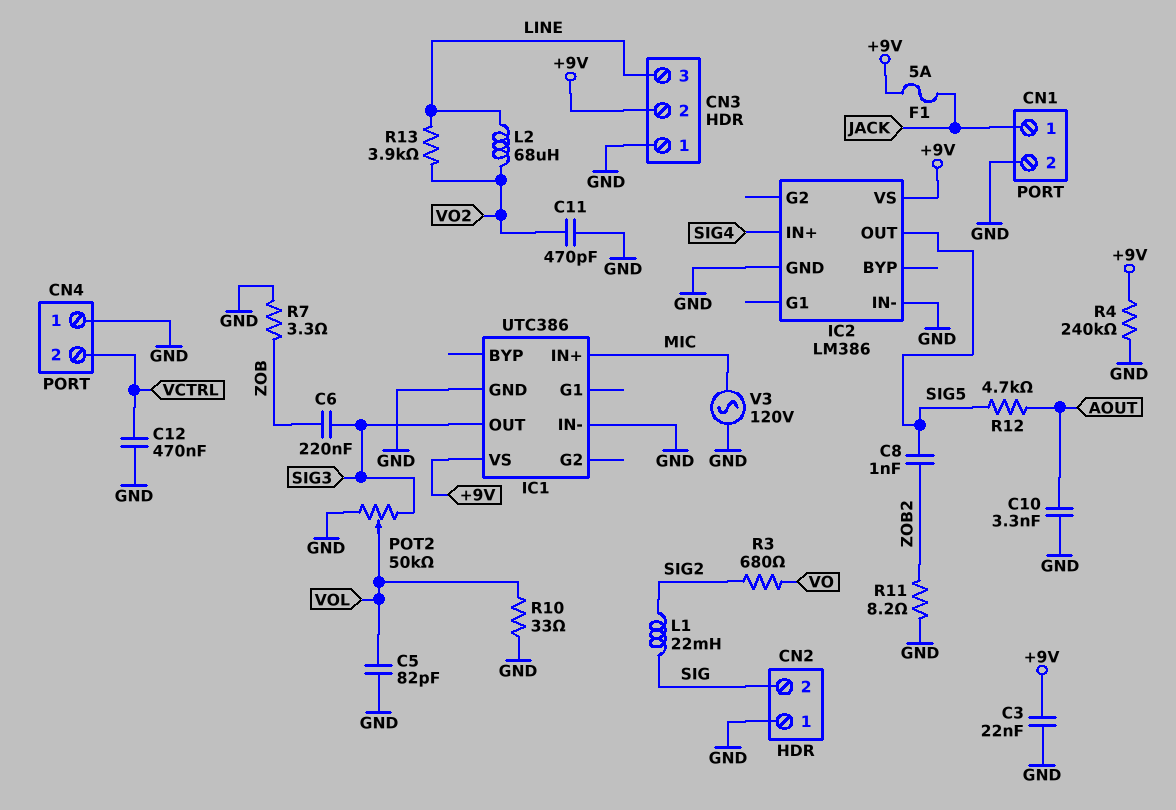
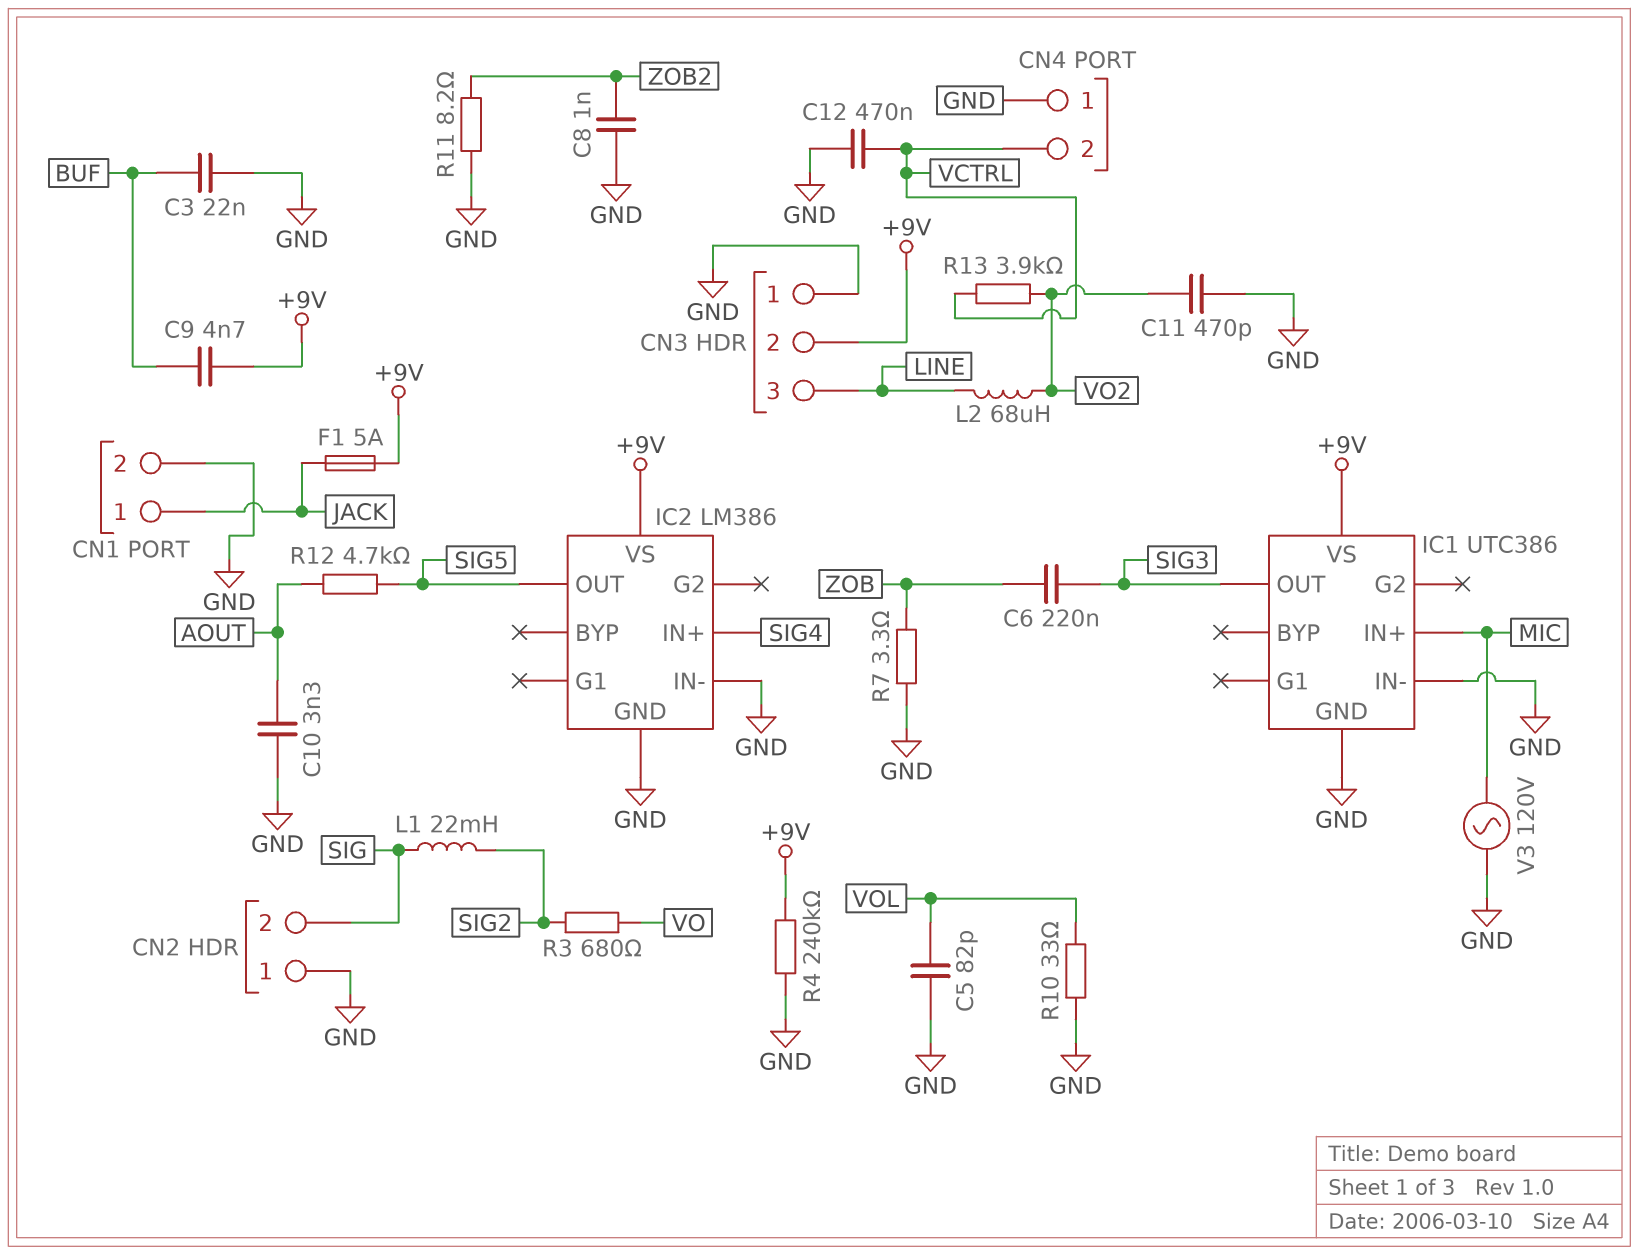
C3: 22nF (+9V, GND) -> 22nF (BUF, GND)
C8: 1nF (SIG5, ZOB2) -> 1nF (GND, ZOB2)
C9: none -> 4.7nF (+9V, BUF)
POT2: 50k (GND, SIG3, wiper VOL) -> none
R13: 3.9k (LINE, VO2) -> 3.9k (VCTRL, VO2)

